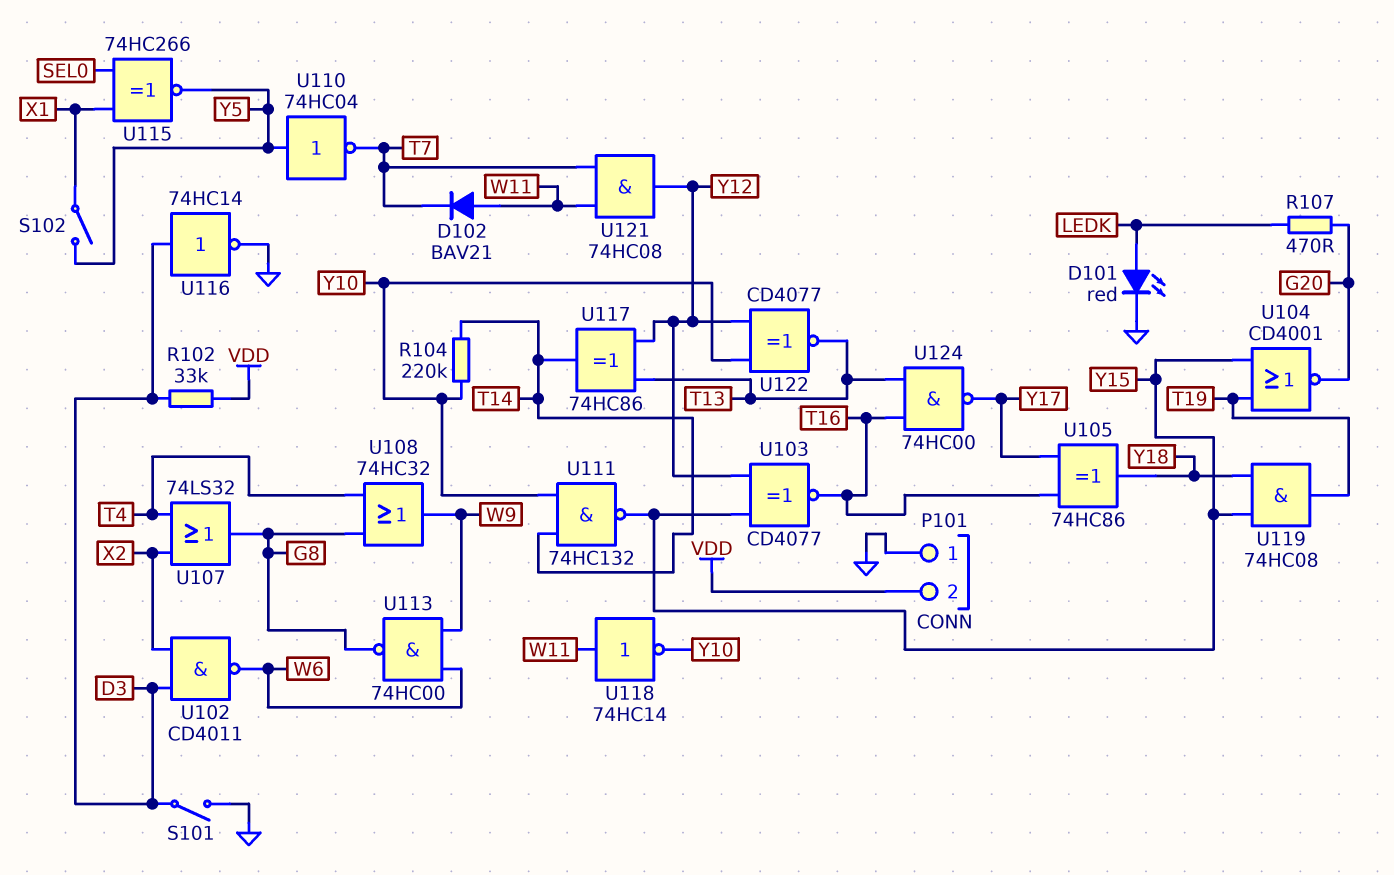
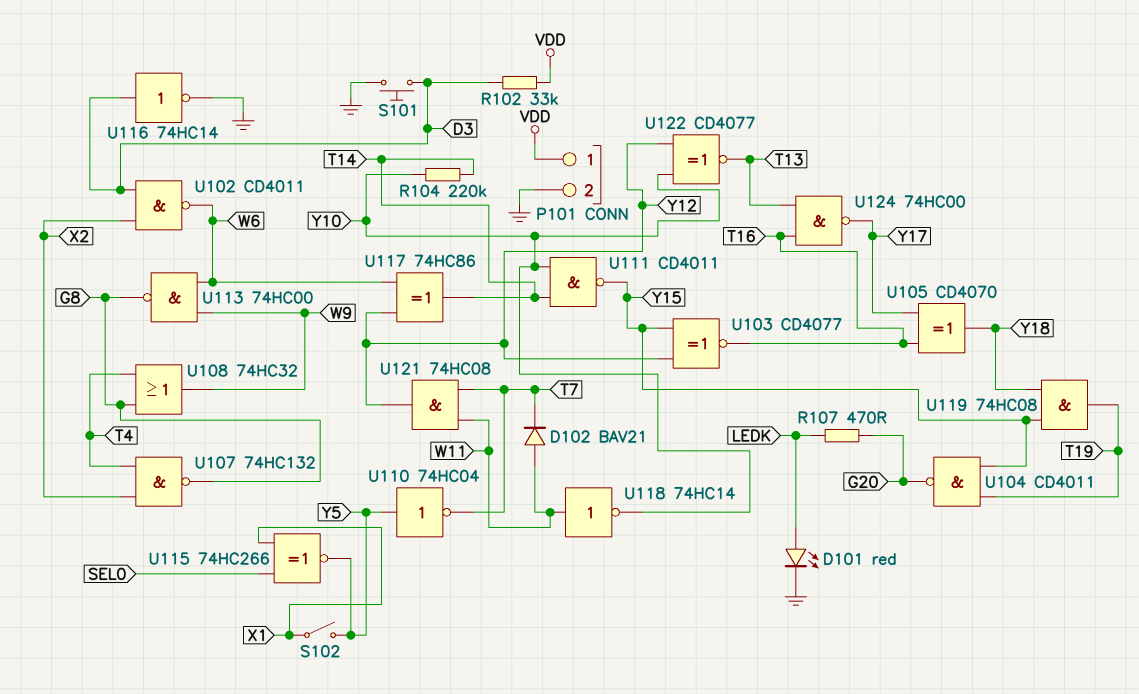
P101 pin 1: GND -> VDD
P101 pin 2: VDD -> GND
S101: switch (D3, GND) -> button (D3, GND)
U104: NOR CD4001 (in T19, in Y15, out G20) -> NAND CD4011 (in T19, in Y15, out G20)
U105: XOR 74HC86 (in T16, in Y17, out Y18) -> XOR CD4070 (in T16, in Y17, out Y18)
U107: OR 74LS32 (in T4, in X2, out G8) -> NAND 74HC132 (in T4, in X2, out G8)
U111: NAND 74HC132 (in T14, in Y10, out Y15) -> NAND CD4011 (in T14, in Y10, out Y15)
U117: XOR 74HC86 (in T13, in Y12, out T14) -> XOR 74HC86 (in W6, in Y12, out T14)

